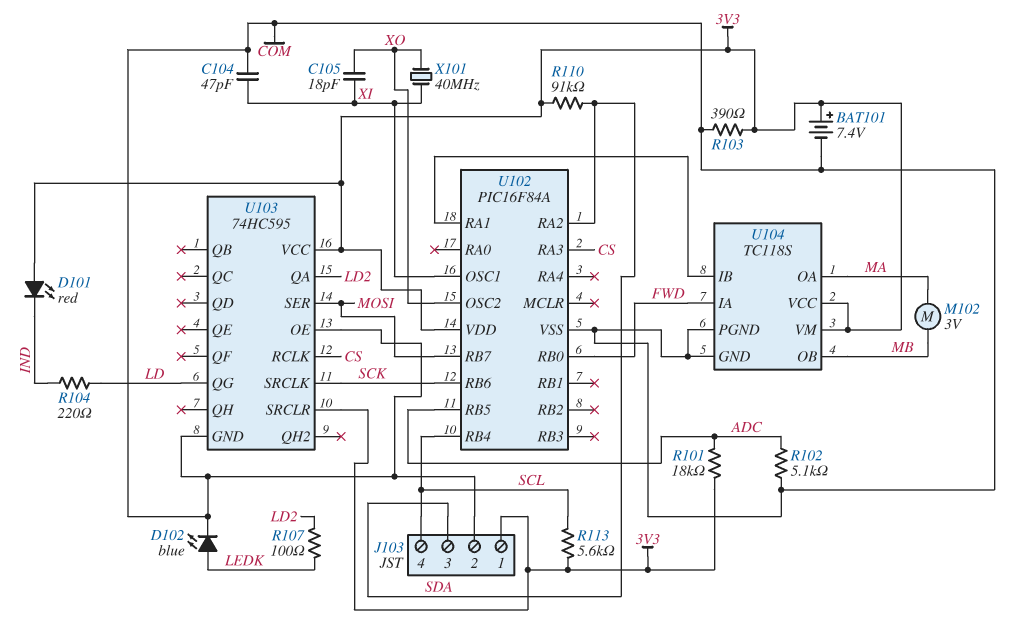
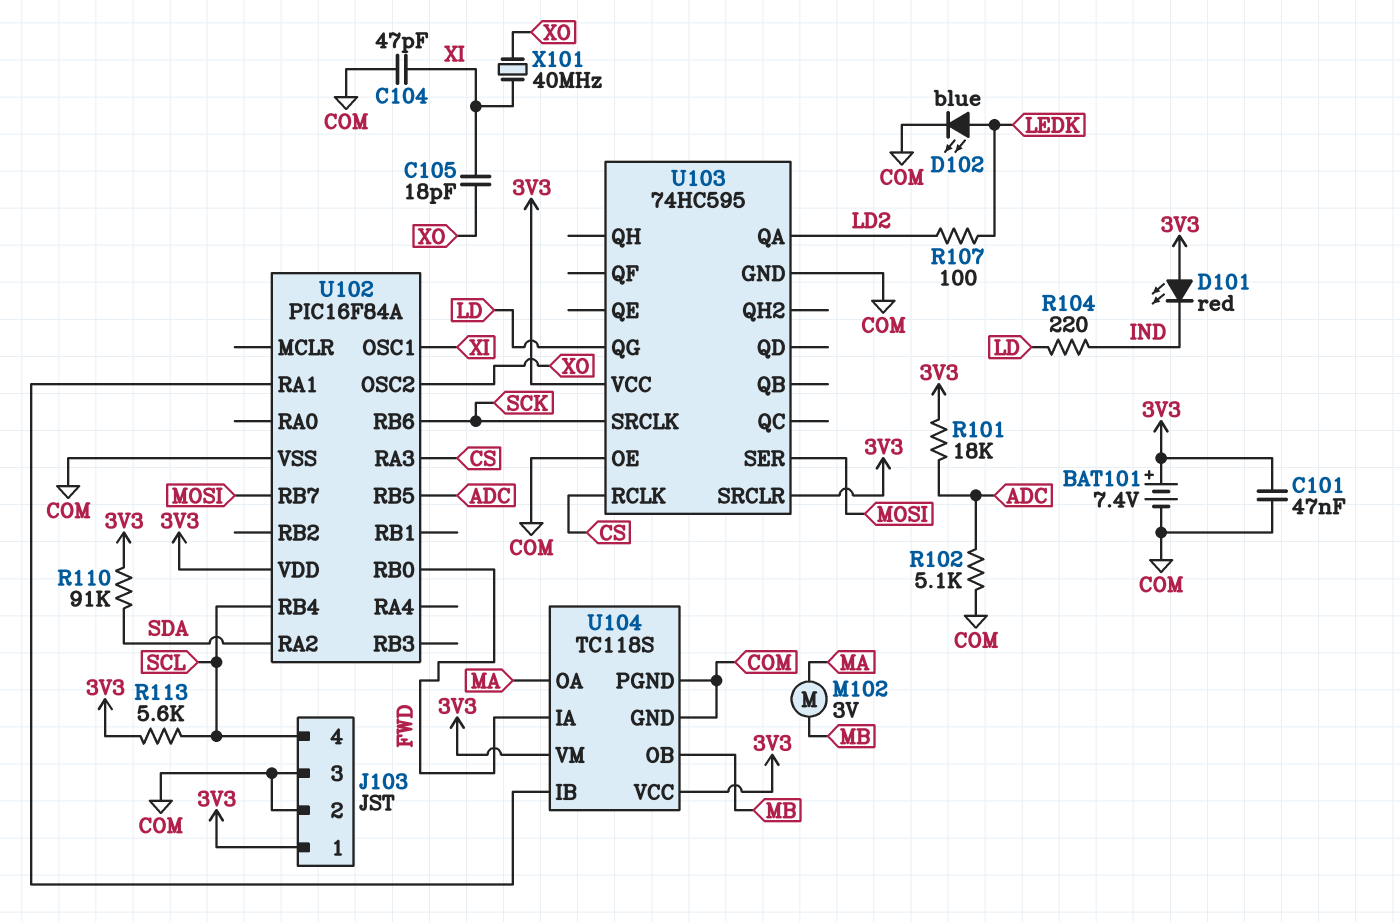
C101: none -> 47nF (3V3, COM)
J103 pin 3: SDA -> COM
R103: 390 (3V3, COM) -> none

